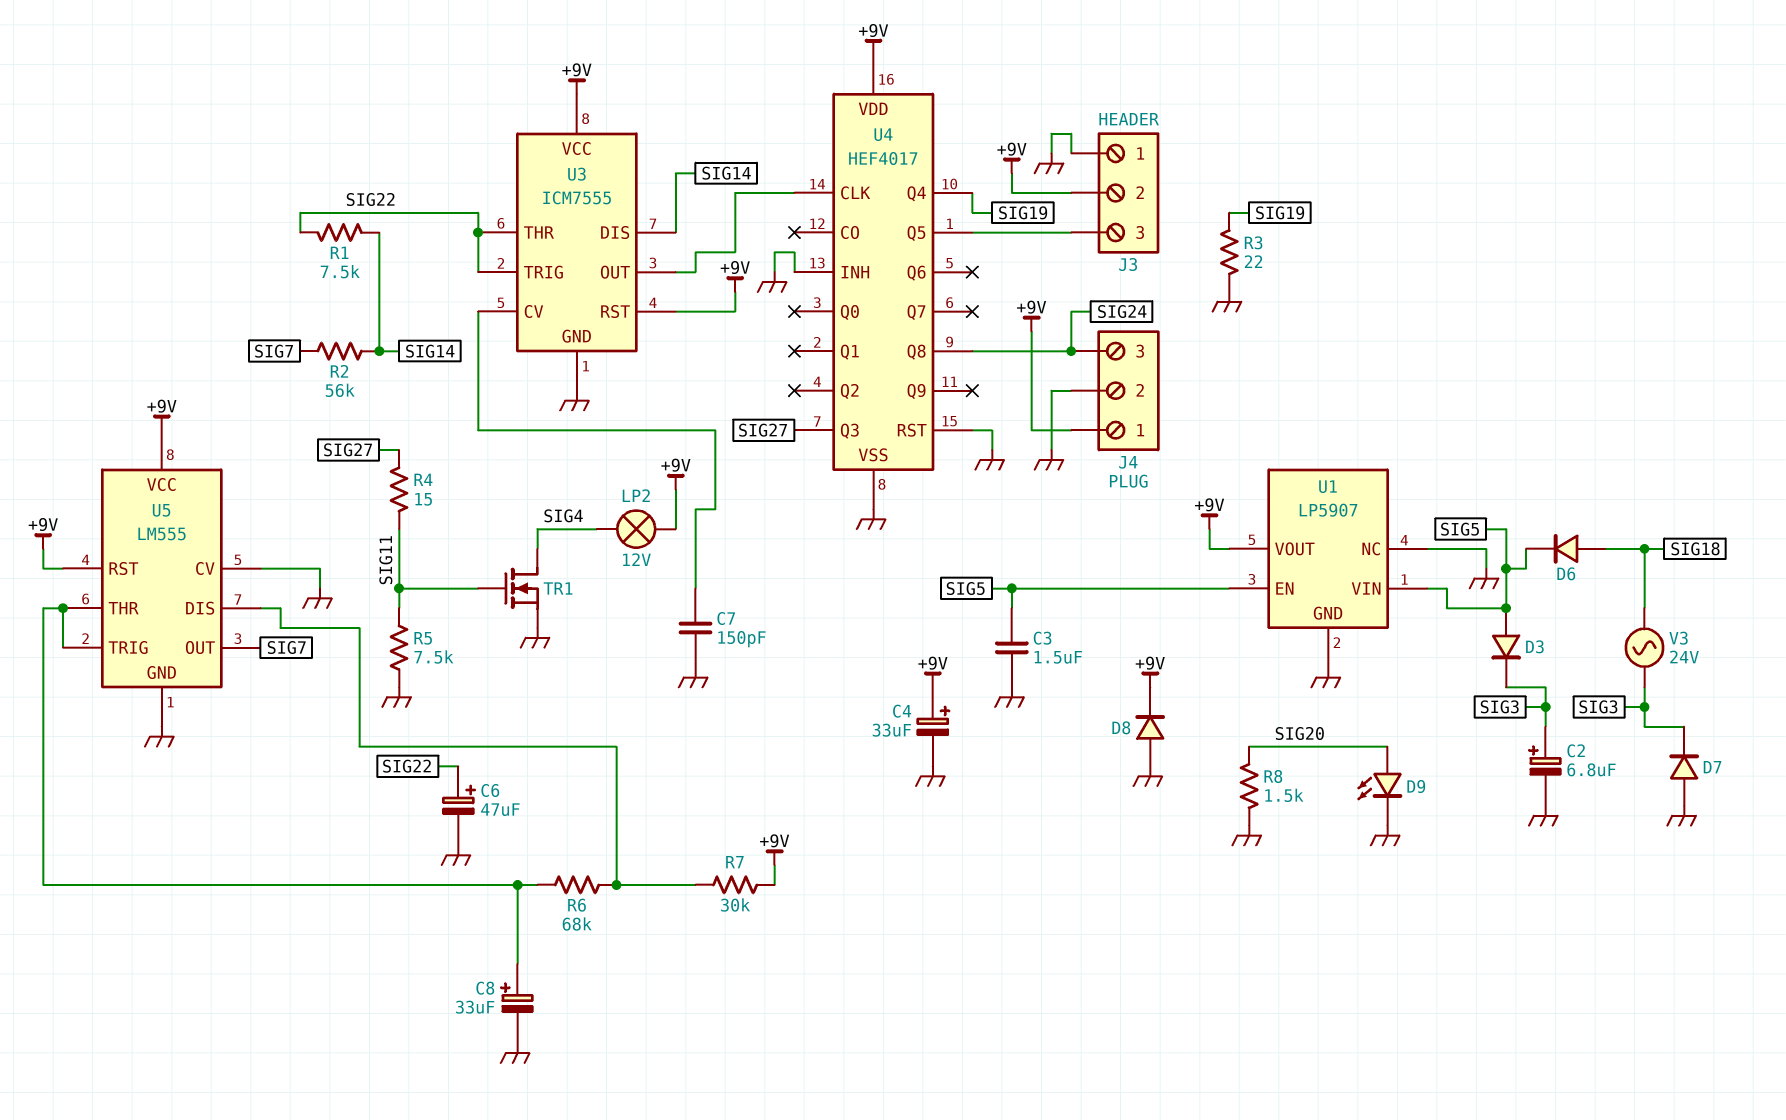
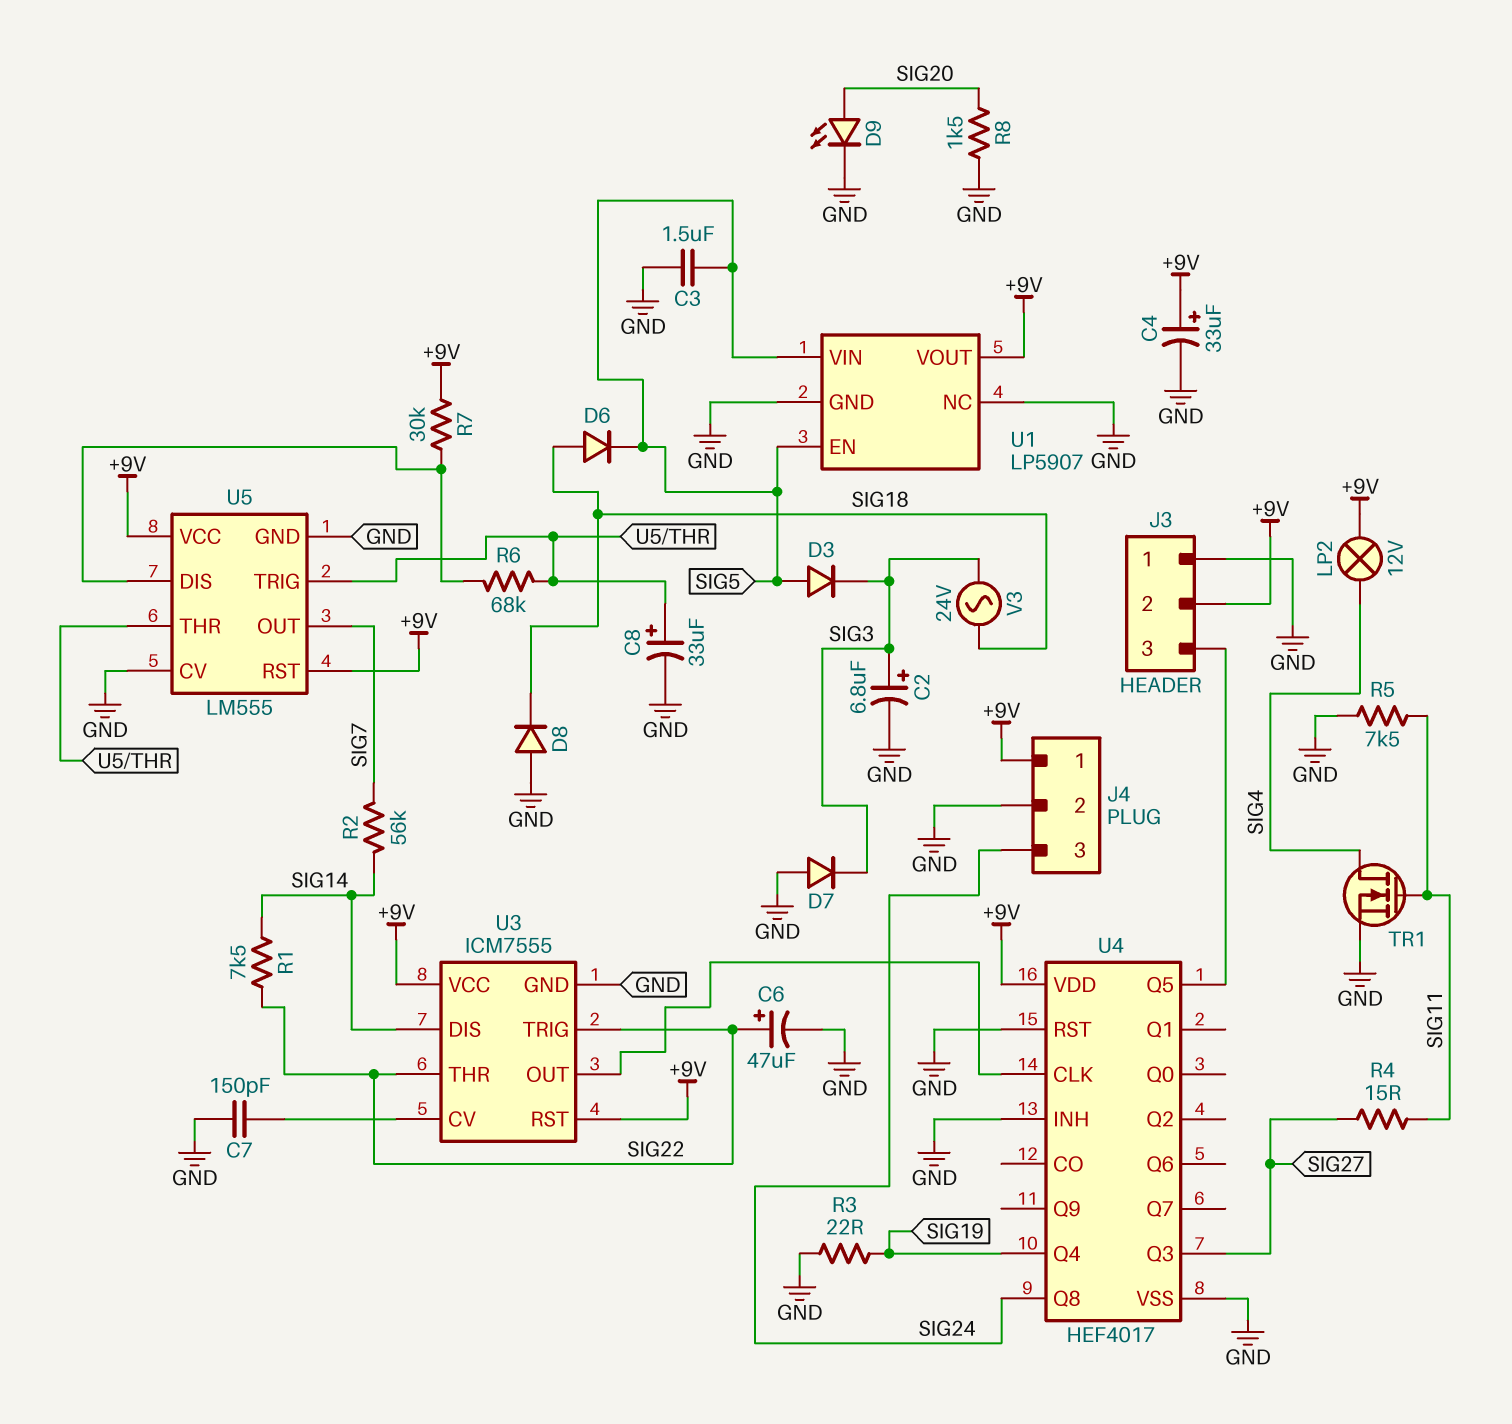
D8: diode (A GND, K +9V) -> diode (A GND, K SIG18)

